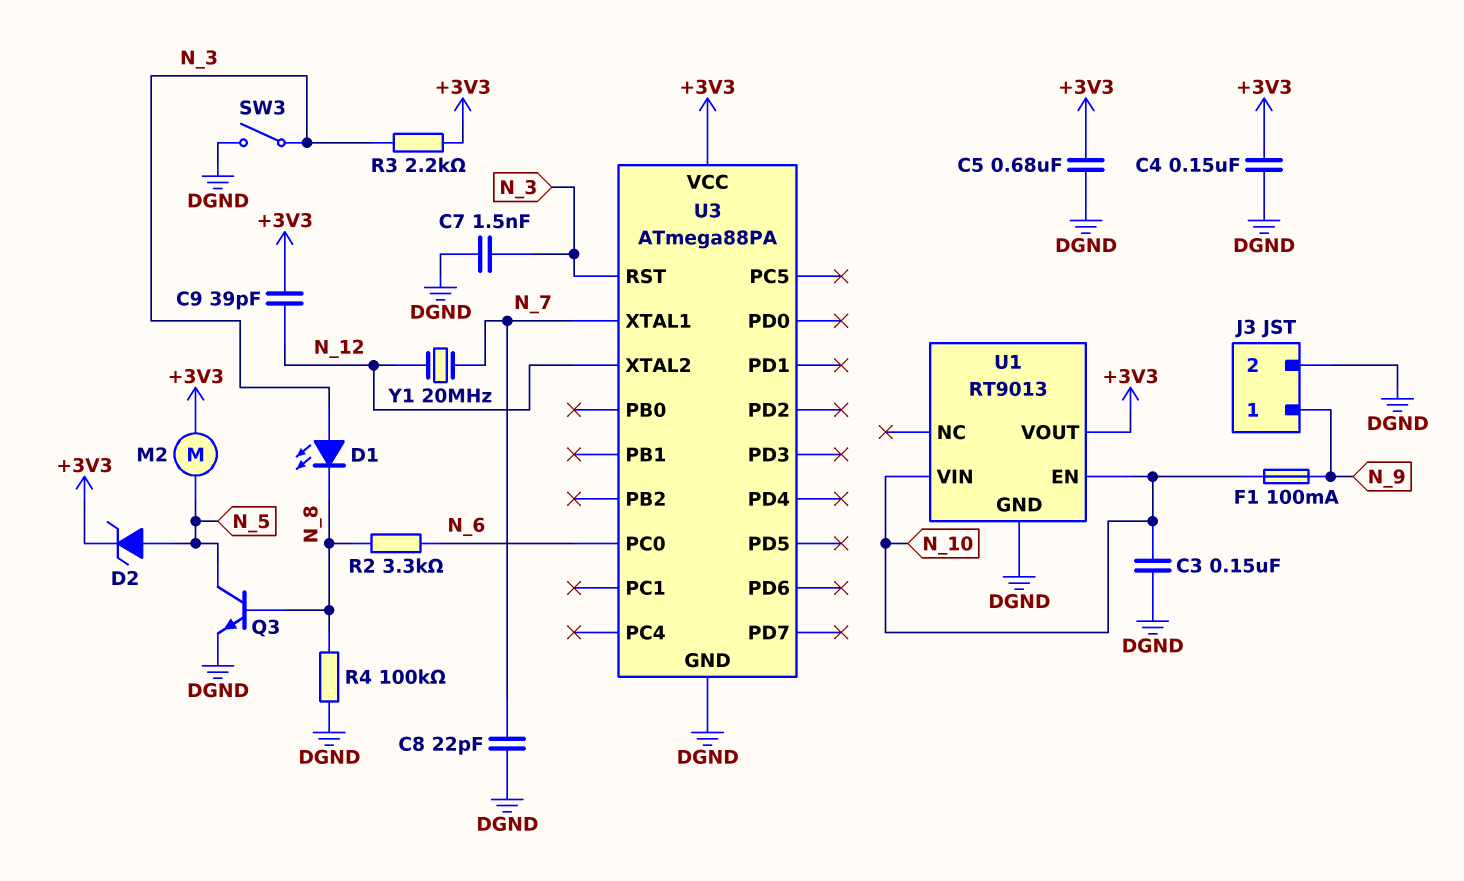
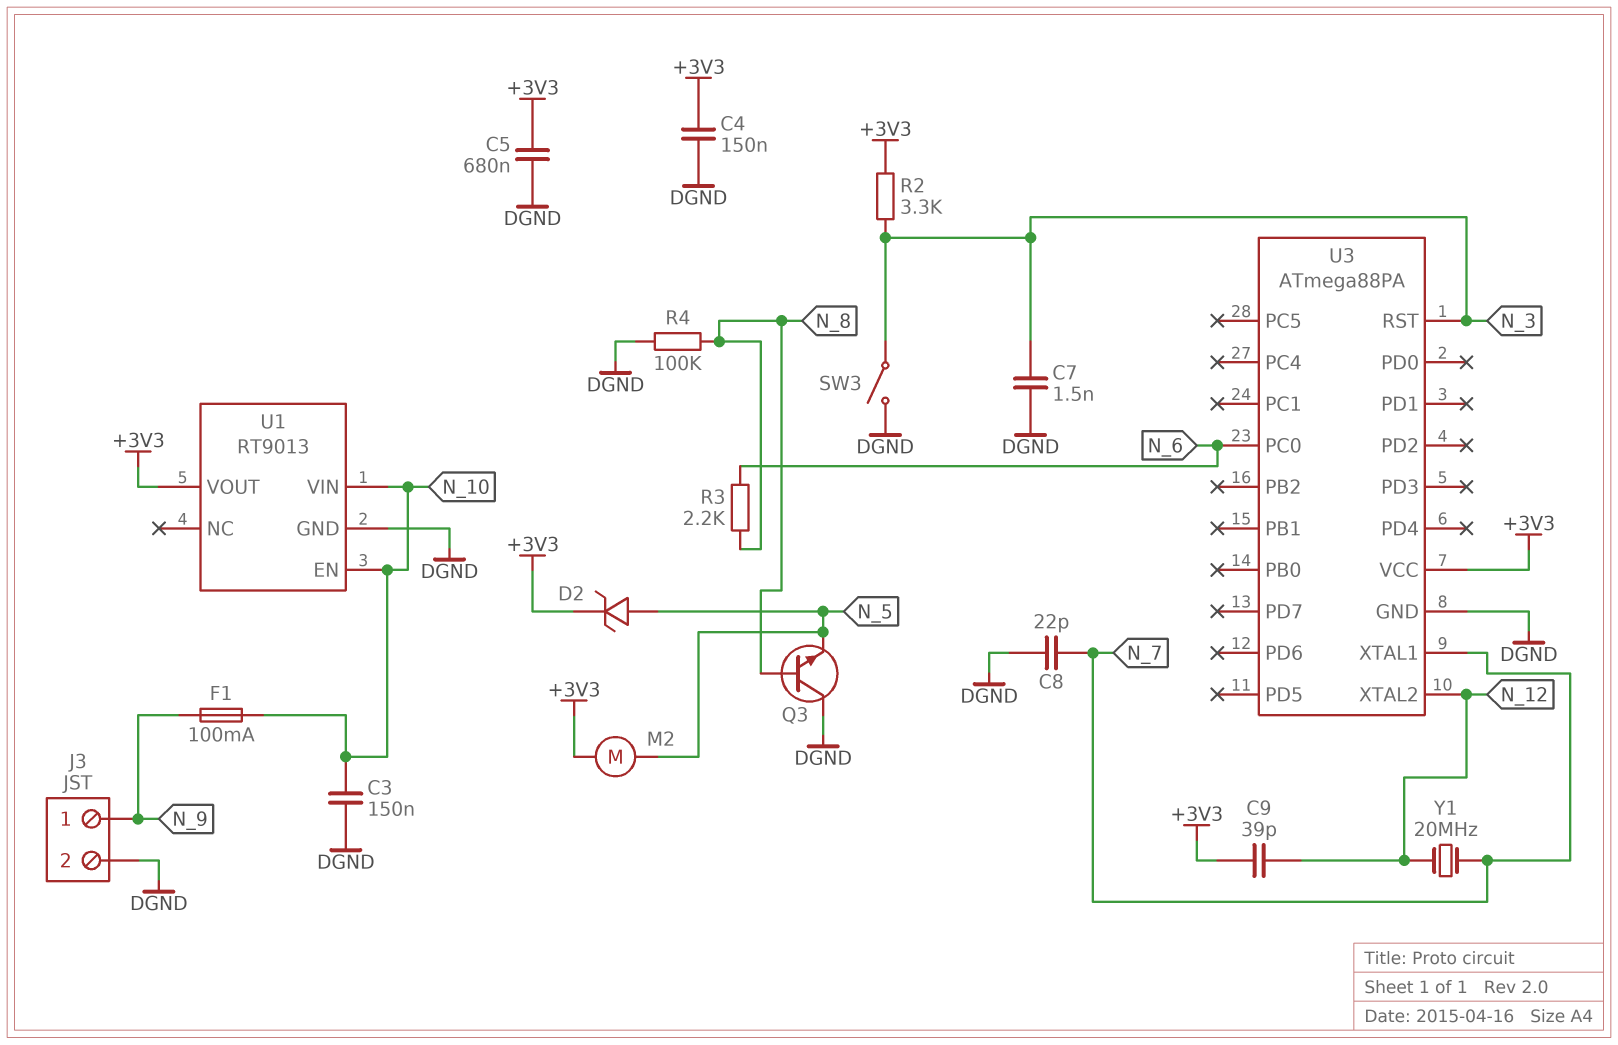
D1: LED (A N_3, K N_8) -> none
Q3: NPN (B N_8, C N_5, E DGND) -> NPN (B N_8, C DGND, E N_5)
R2: 3.3k (N_6, N_8) -> 3.3k (+3V3, N_3)
R3: 2.2k (+3V3, N_3) -> 2.2k (N_6, N_8)

